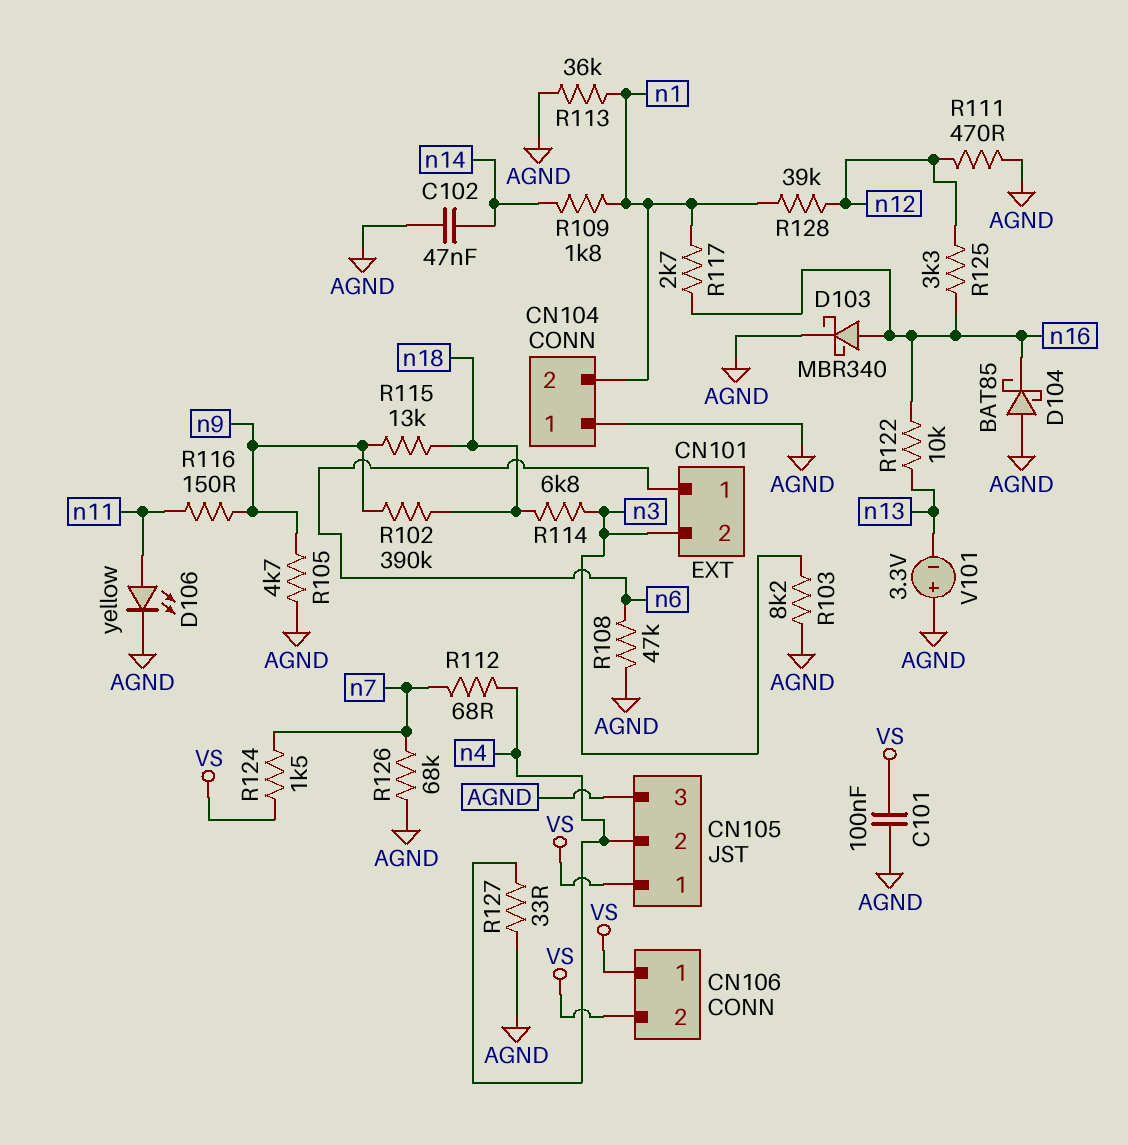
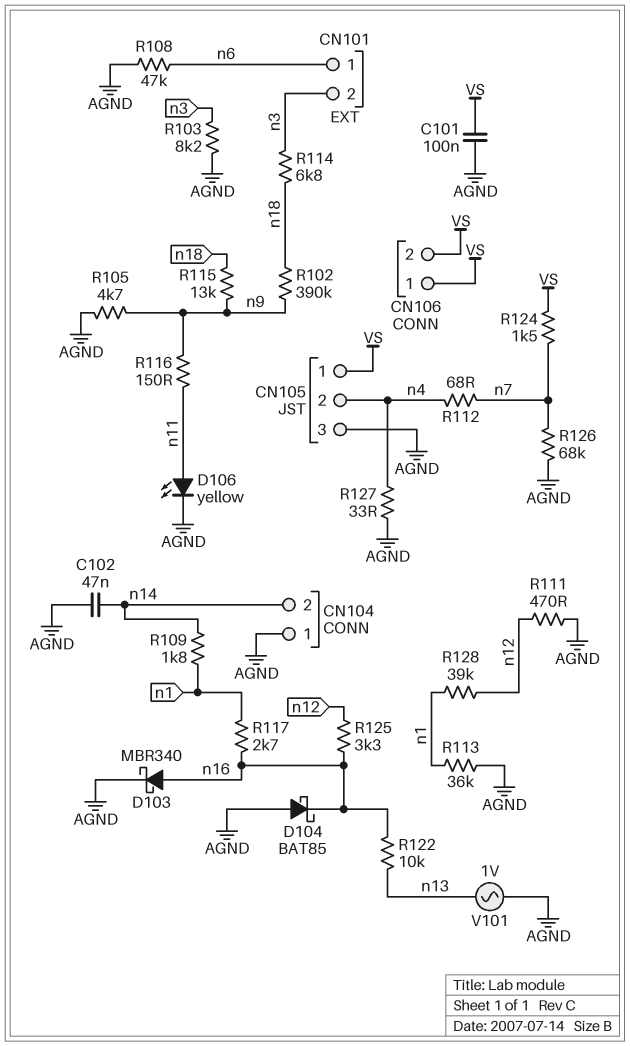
CN104 pin 2: n1 -> n14
V101: 3.3V (plus AGND, minus n13) -> AC 1V (AGND, n13)

